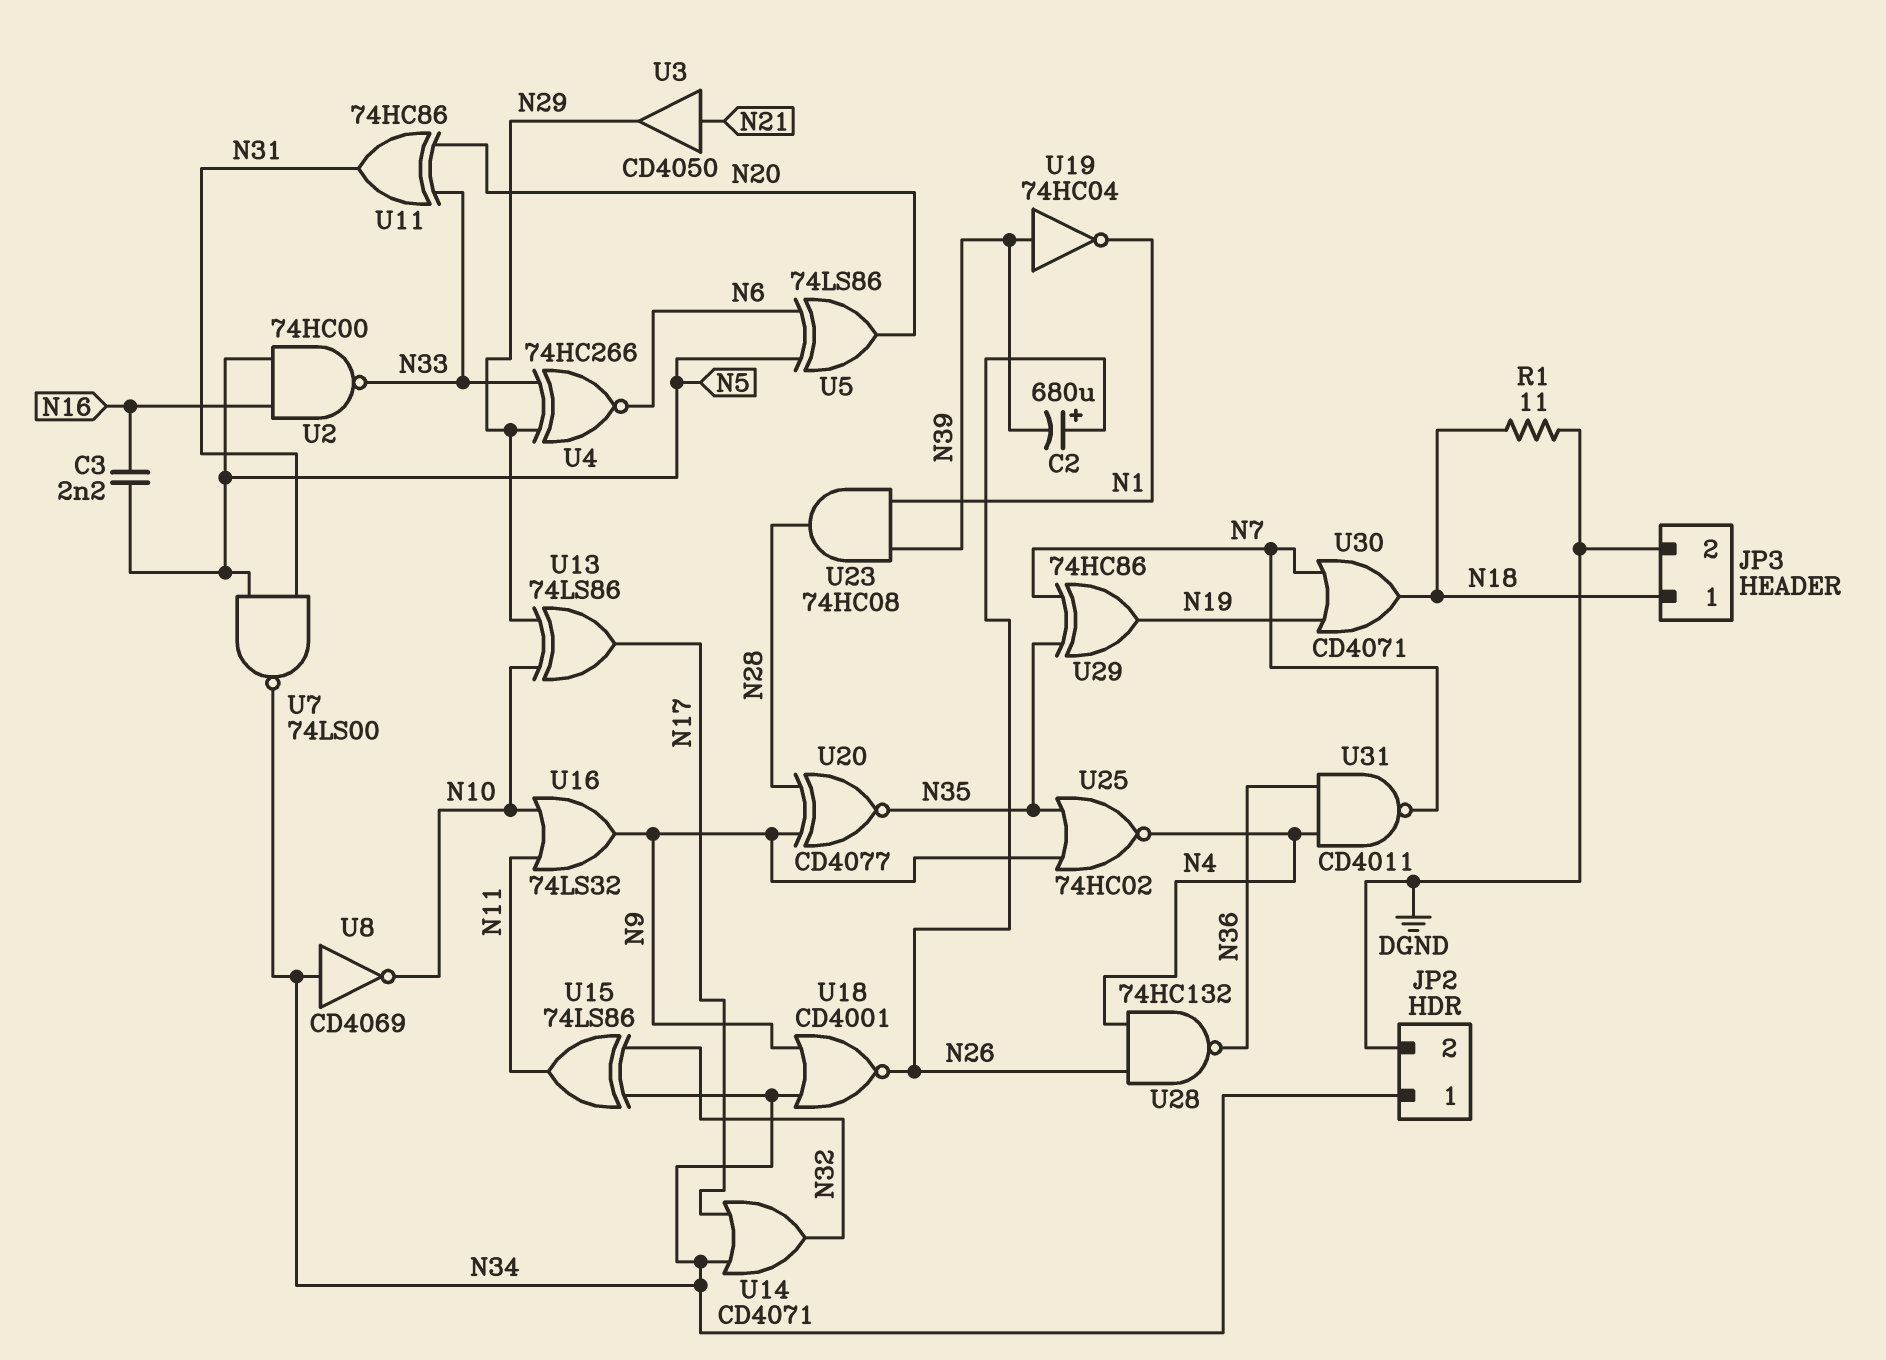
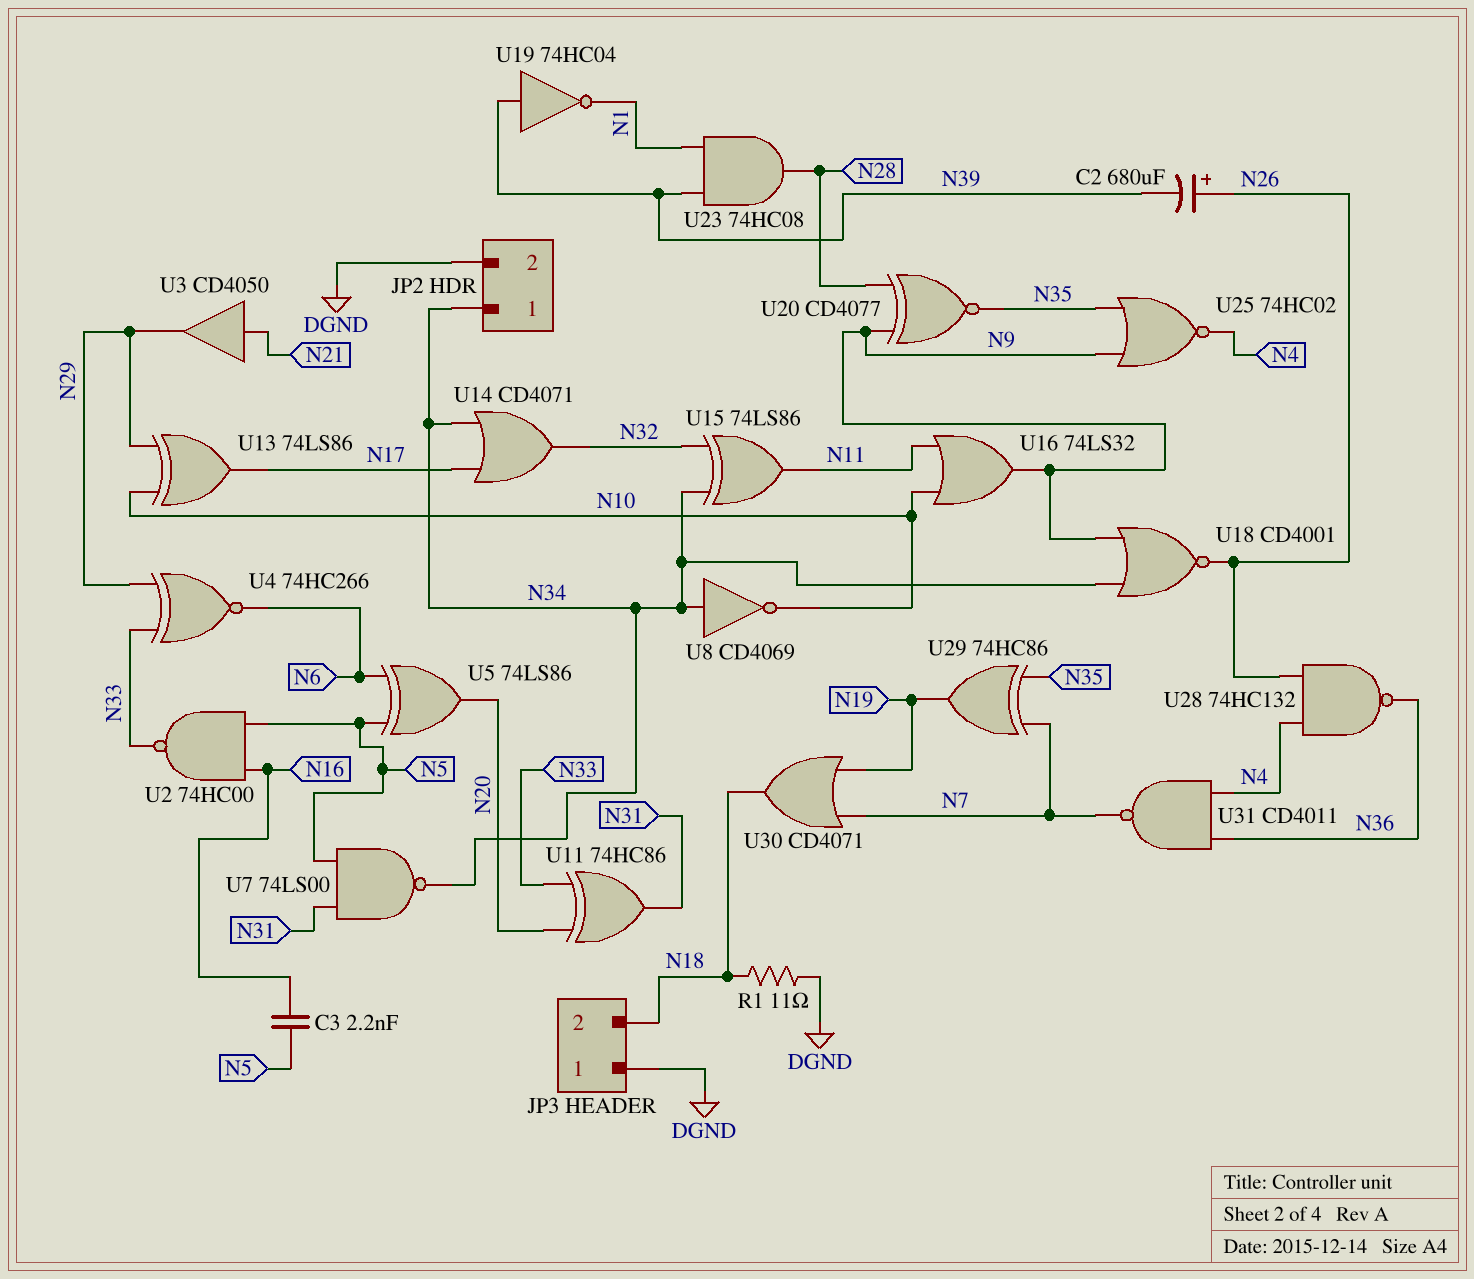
JP3 pin 1: N18 -> DGND
JP3 pin 2: DGND -> N18

